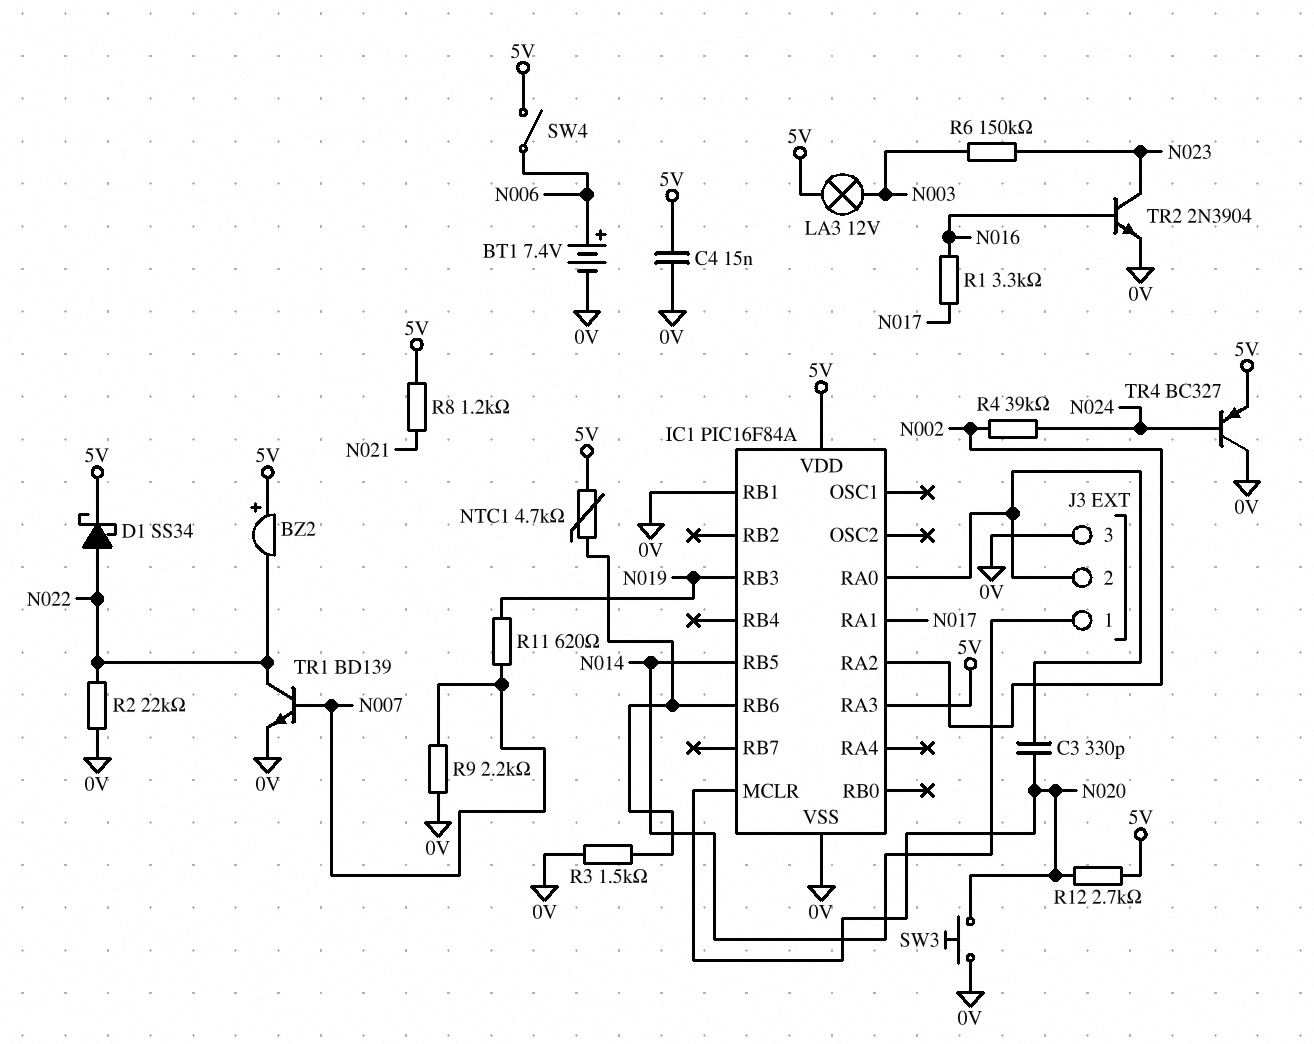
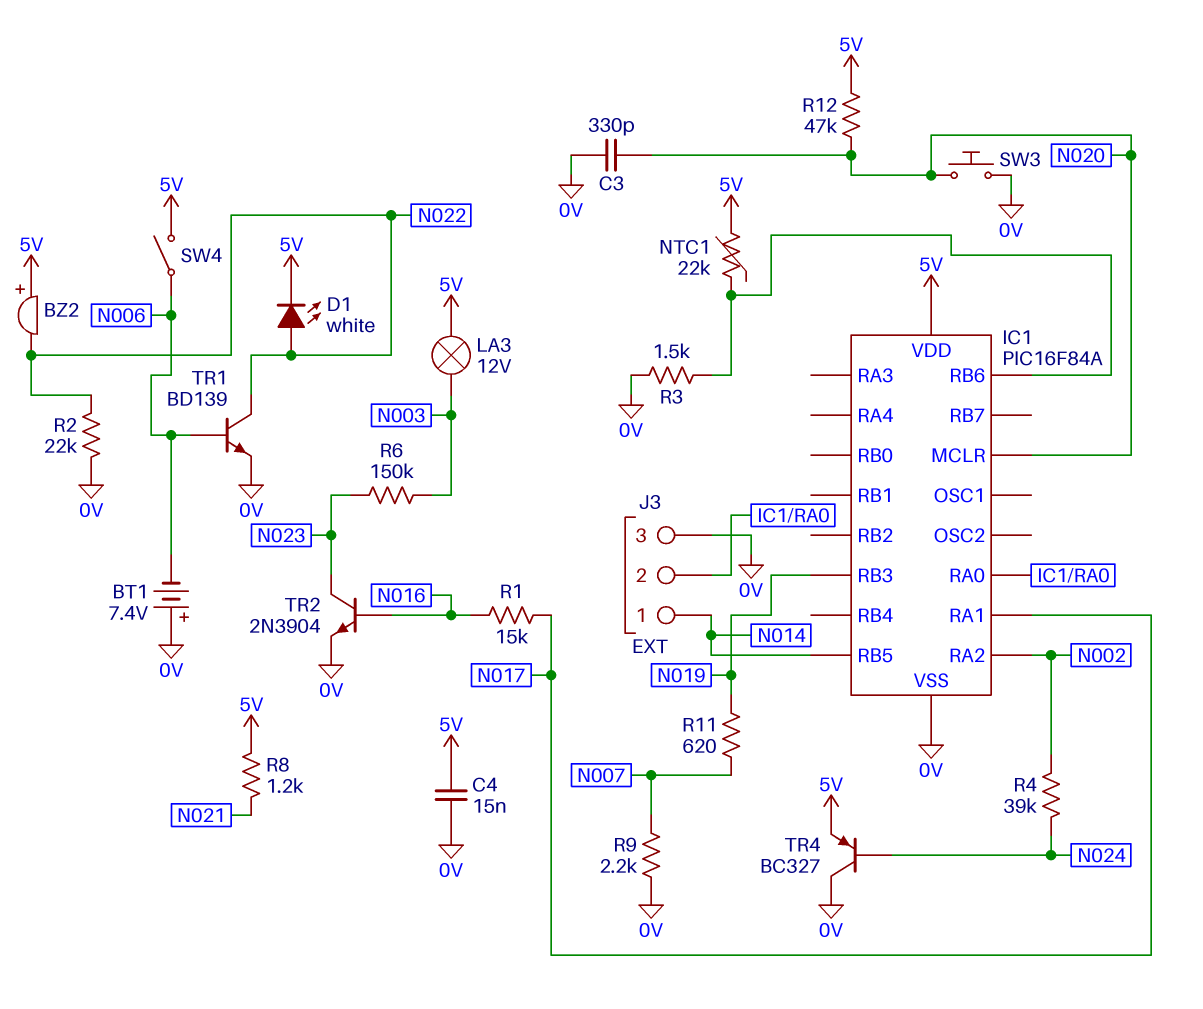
BT1: 7.4V (plus N006, minus 0V) -> 7.4V (plus 0V, minus N006)
C3: 330pF (IC1/RA0, N020) -> 330pF (0V, N020)
D1: schottky SS34 (A N022, K 5V) -> LED white (A N022, K 5V)
IC1 pin RA3: 5V -> none
IC1 pin RB1: 0V -> none
NTC1: 4.7k (5V, IC1/RB6) -> 22k (5V, IC1/RB6)
R1: 3.3k (N016, N017) -> 15k (N016, N017)
R12: 2.7k (5V, N020) -> 47k (5V, N020)
TR1: NPN BD139 (B N007, C N022, E 0V) -> NPN BD139 (B N006, C N022, E 0V)

